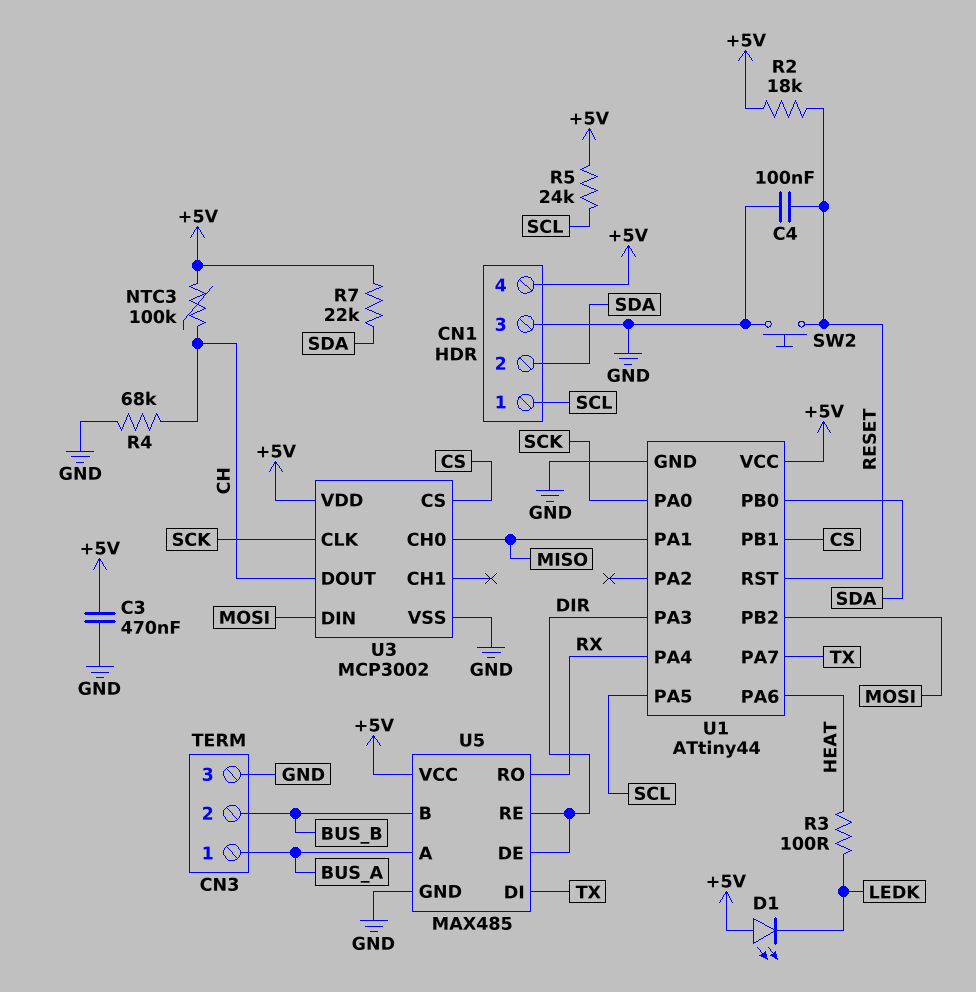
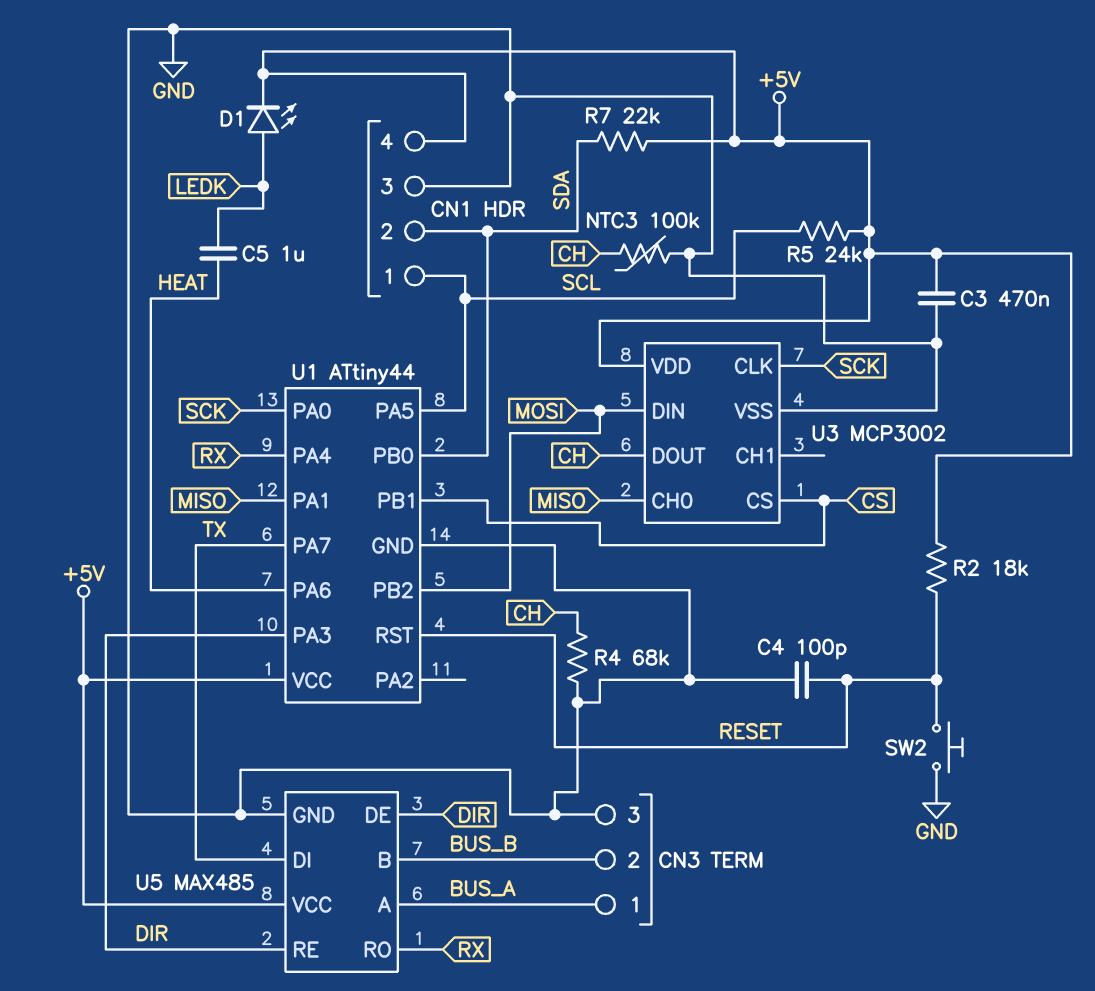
C4: 100nF (GND, RESET) -> 100pF (GND, RESET)
C5: none -> 1uF (HEAT, LEDK)
D1: LED (A +5V, K LEDK) -> LED (A LEDK, K +5V)
NTC3: 100k (+5V, CH) -> 100k (CH, GND)
R3: 100 (HEAT, LEDK) -> none

